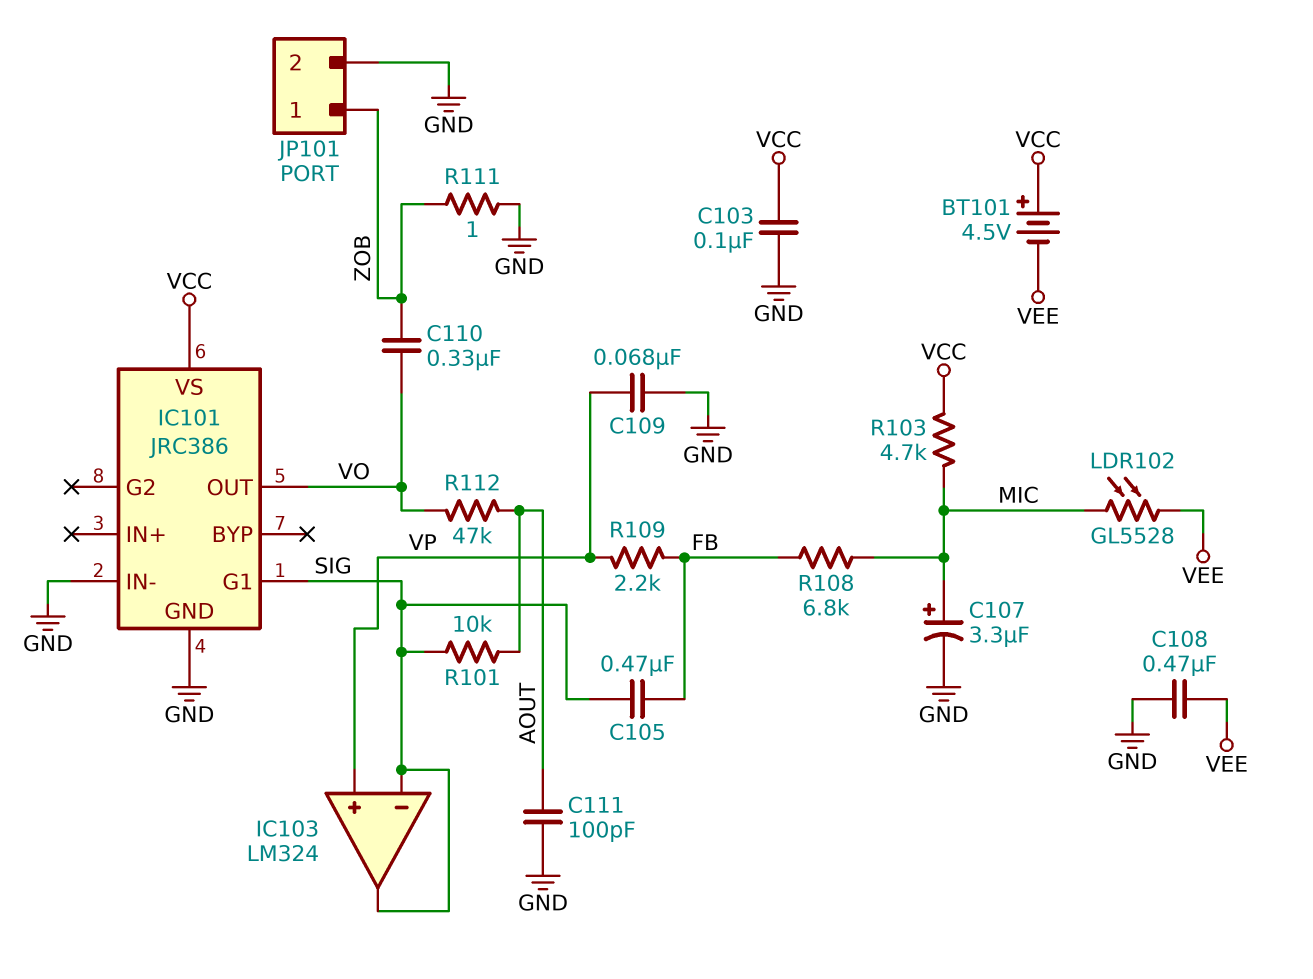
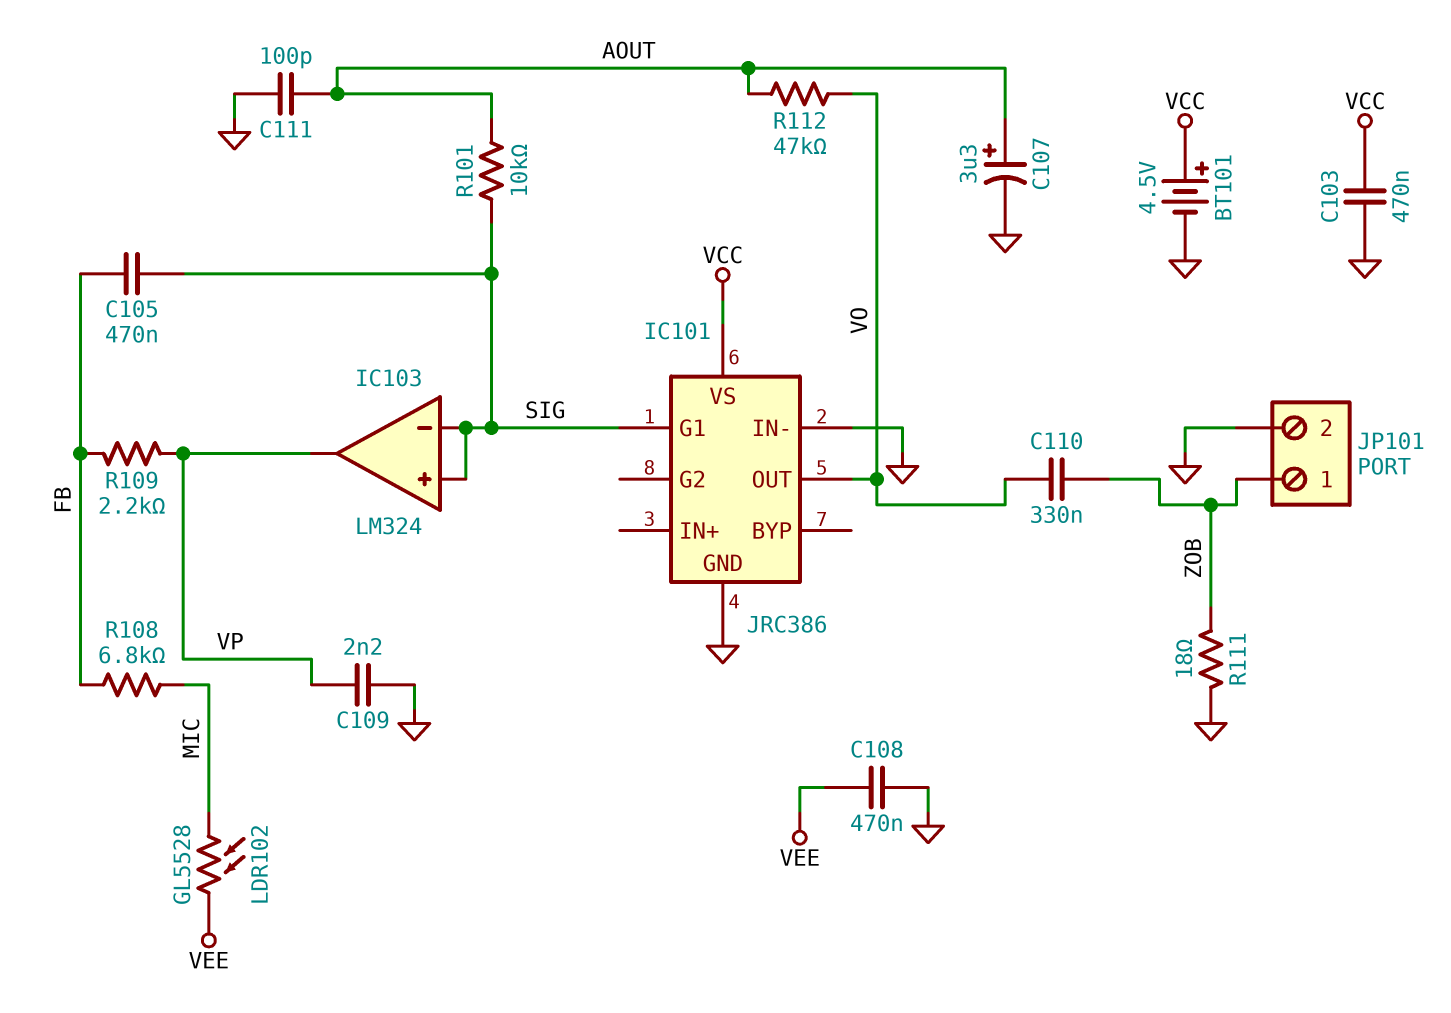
BT101: 4.5V (plus VCC, minus VEE) -> 4.5V (plus VCC, minus GND)
C103: 100nF (GND, VCC) -> 470nF (GND, VCC)
C107: 3.3uF (plus MIC, minus GND) -> 3.3uF (plus AOUT, minus GND)
C109: 68nF (GND, VP) -> 2.2nF (GND, VP)
IC103 pin in+: VP -> SIG
IC103 pin out: SIG -> VP
R103: 4.7k (MIC, VCC) -> none
R111: 1 (GND, ZOB) -> 18 (GND, ZOB)

